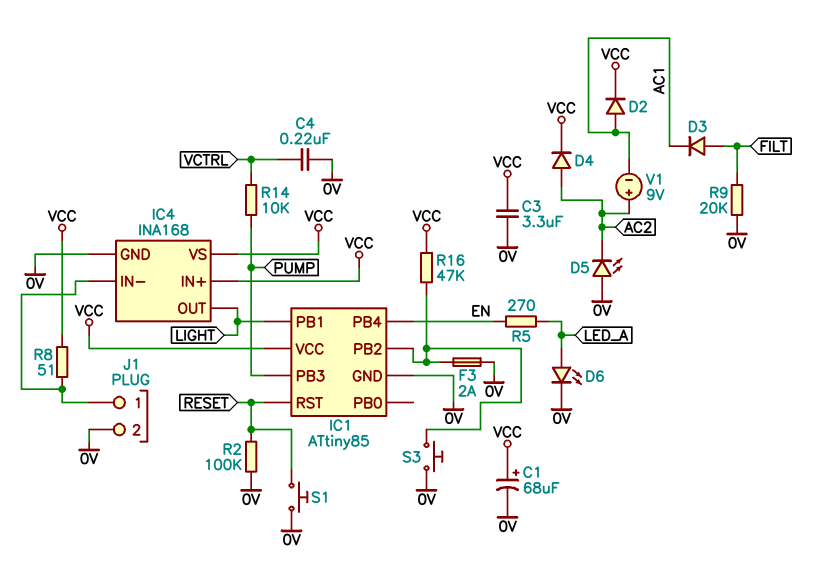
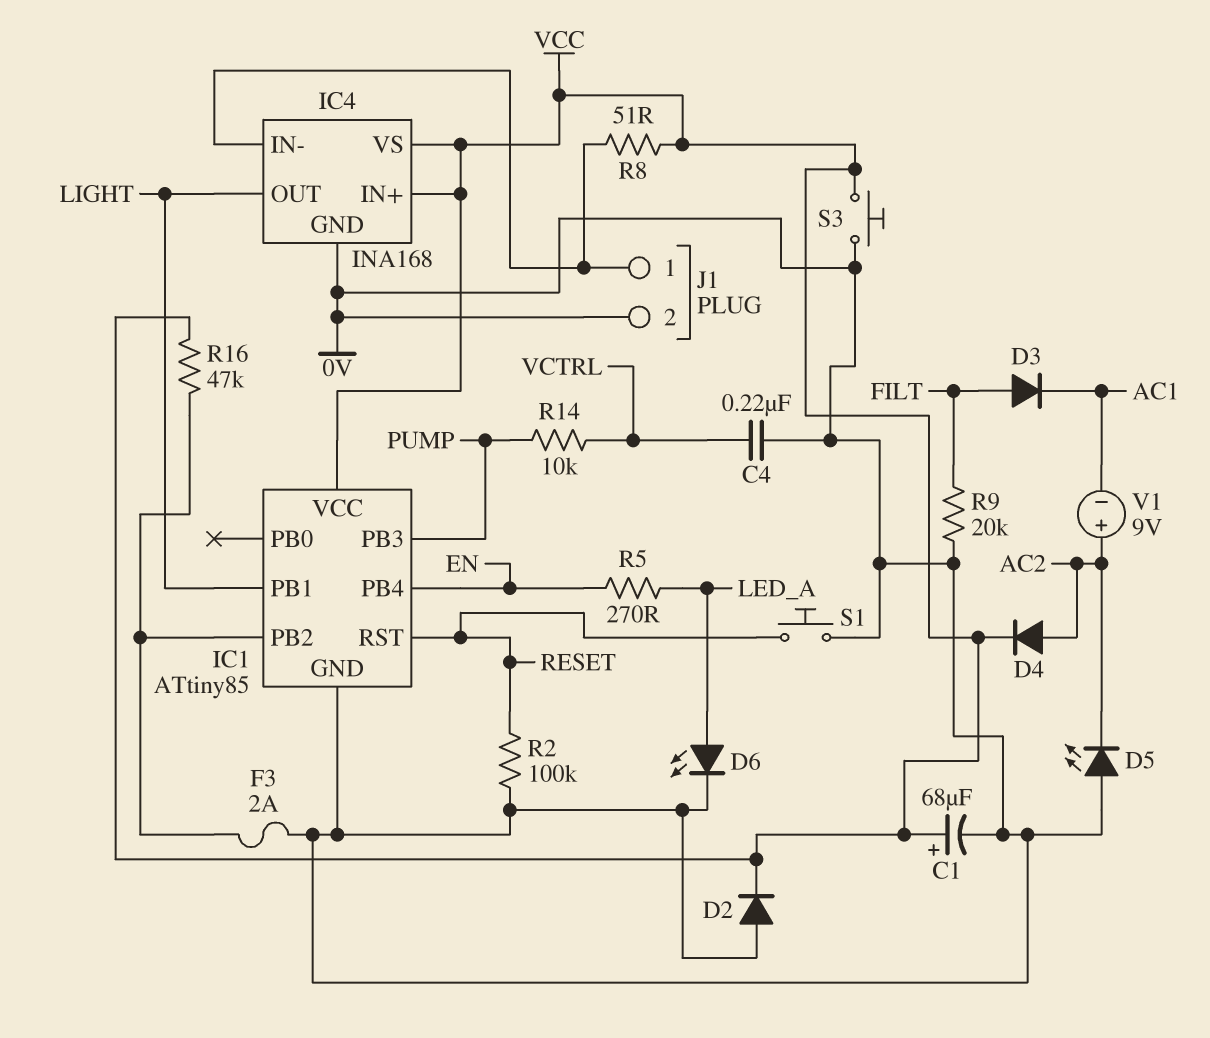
C3: 3.3uF (0V, VCC) -> none
D2: diode (A AC1, K VCC) -> diode (A 0V, K VCC)
S3: button (0V, IC1/PB2) -> button (0V, VCC)

